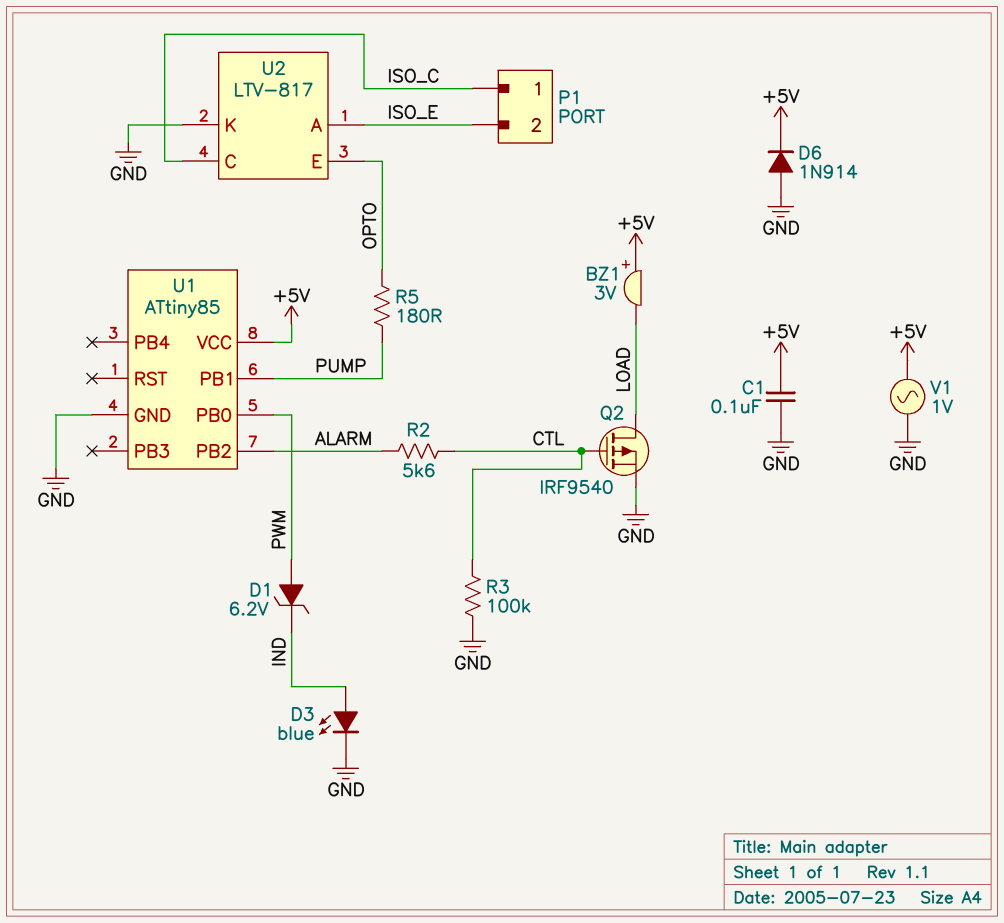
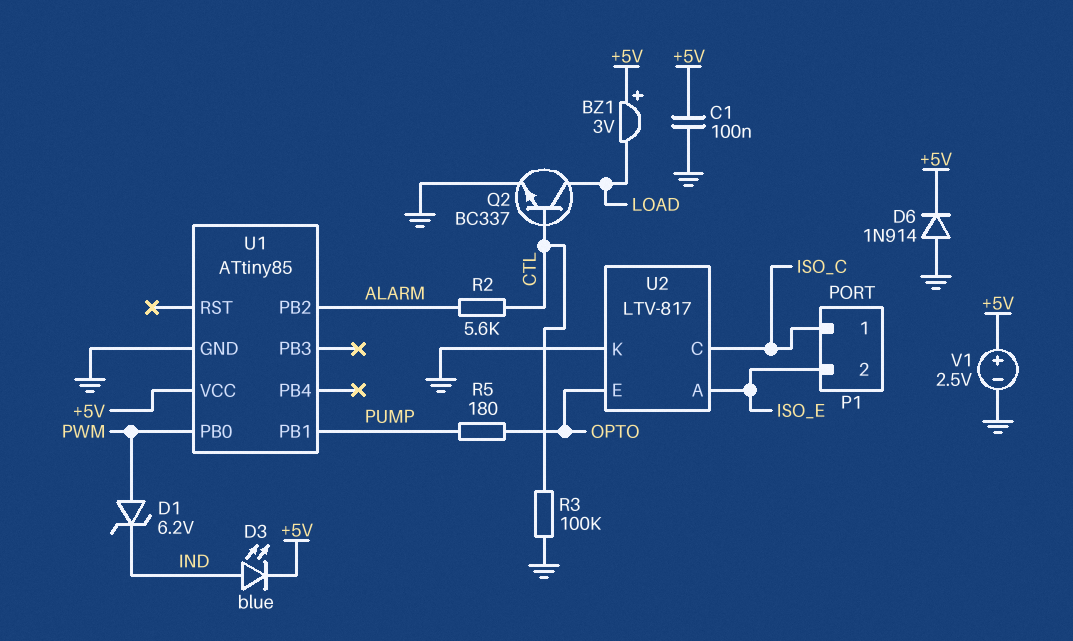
D3: LED blue (A IND, K GND) -> LED blue (A IND, K +5V)
Q2: PMOS IRF9540 (G CTL, D LOAD, S GND) -> NPN BC337 (B CTL, C LOAD, E GND)
V1: AC 1V (+5V, GND) -> 2.5V (plus +5V, minus GND)

